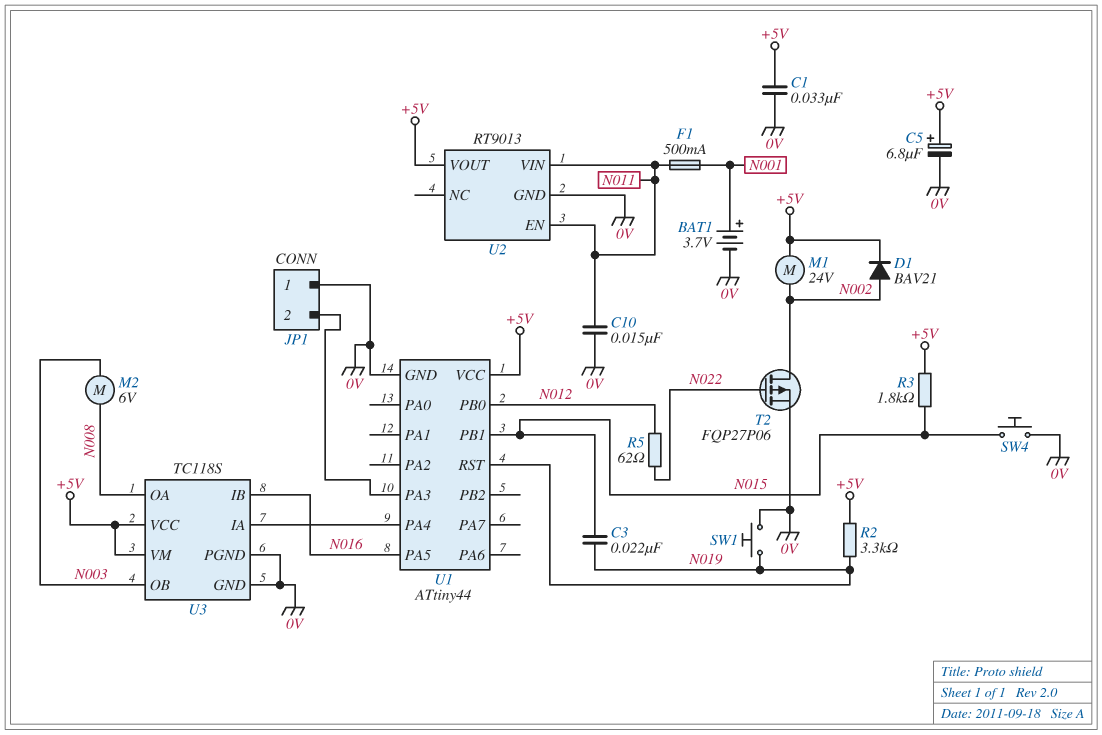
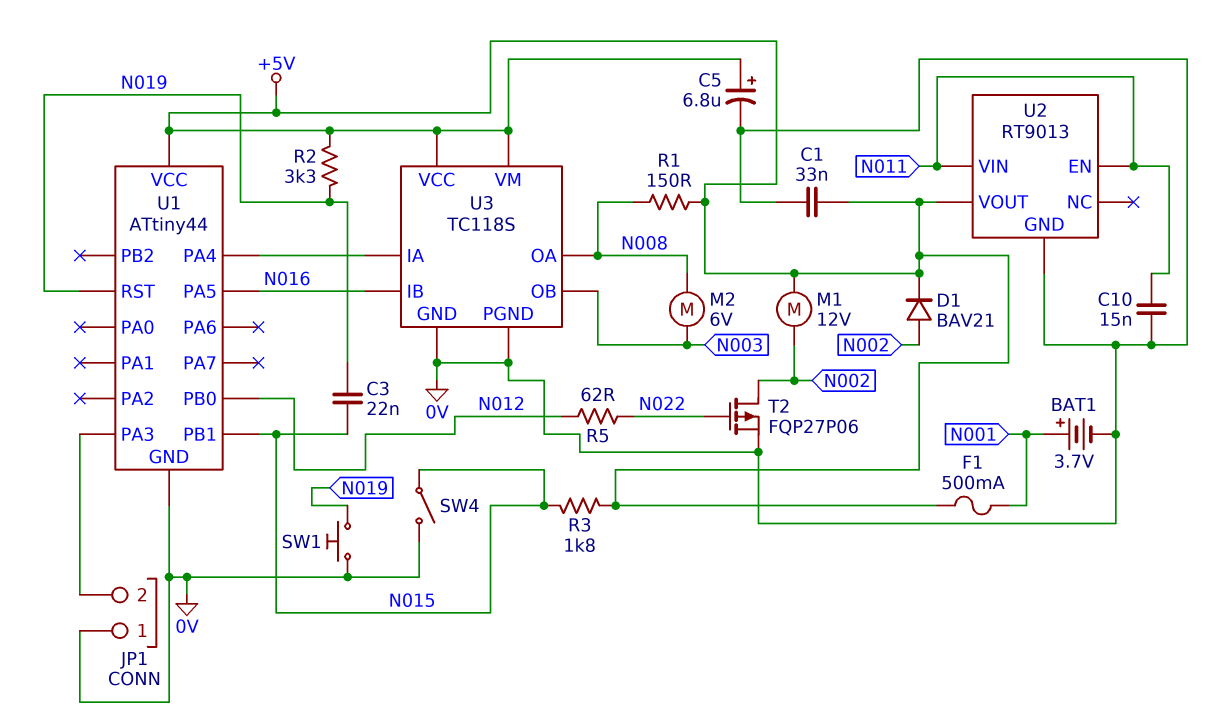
F1: 500mA (N001, N011) -> 500mA (+5V, N001)
M1: motor 24V (+5V, N002) -> motor 12V (+5V, N002)
R1: none -> 150 (+5V, N008)
SW4: button (0V, N015) -> switch (0V, N015)

